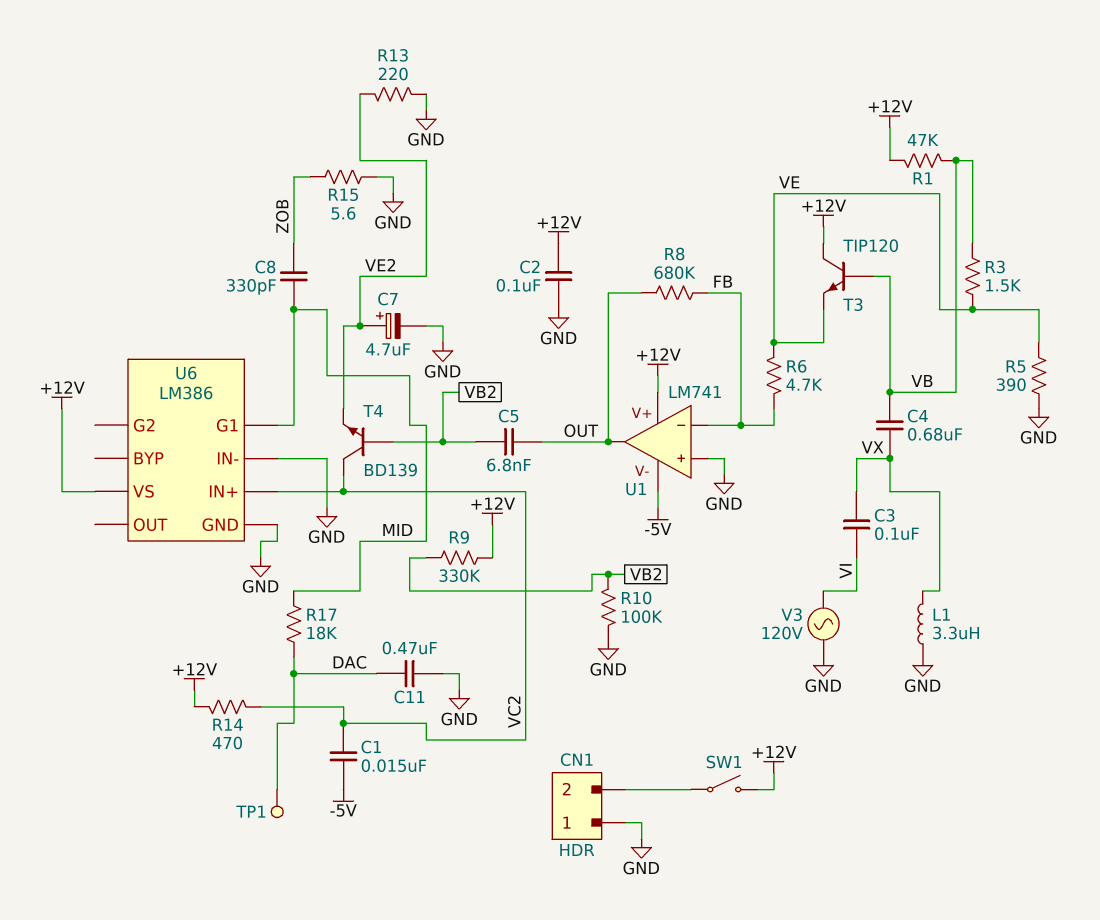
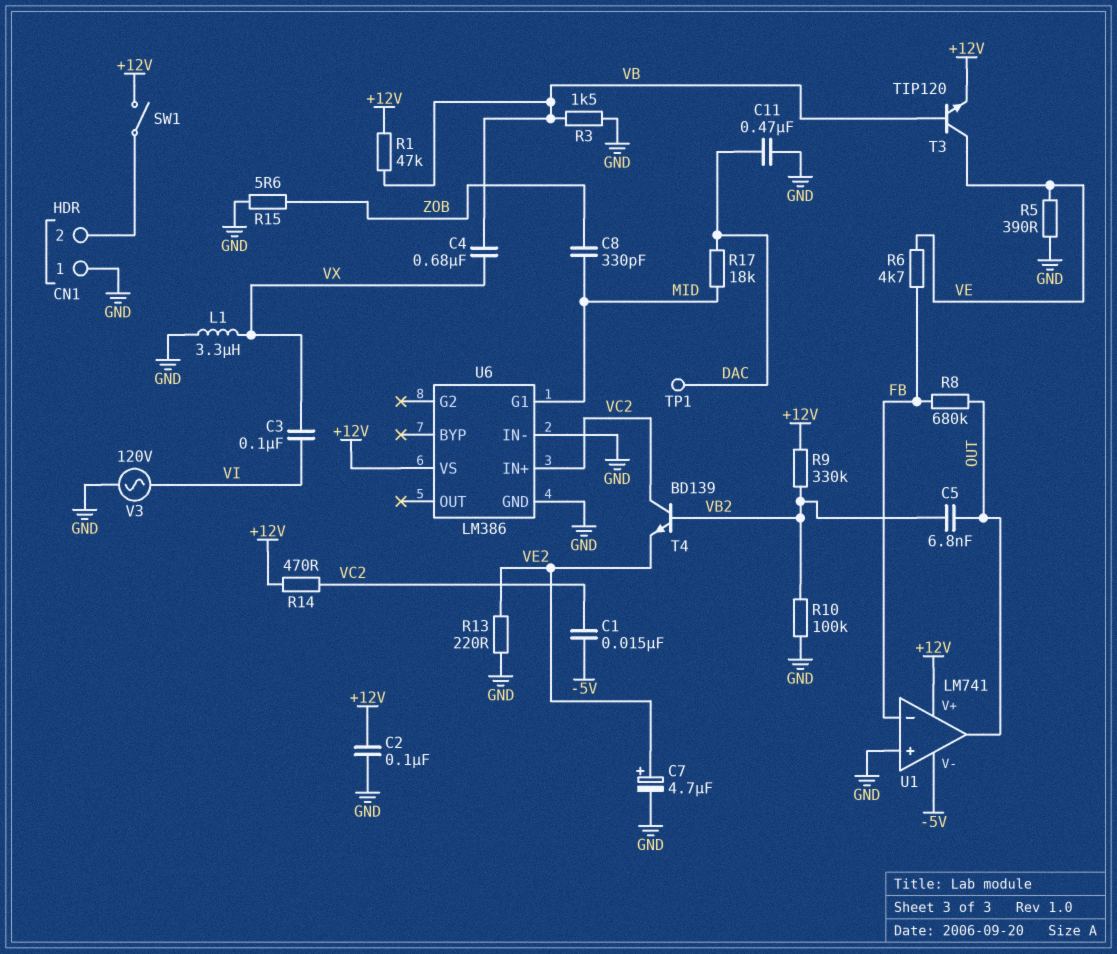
R3: 1.5k (VB, VE) -> 1.5k (GND, VB)
T3: NPN TIP120 (B VB, C +12V, E VE) -> NPN TIP120 (B VB, C VE, E +12V)

